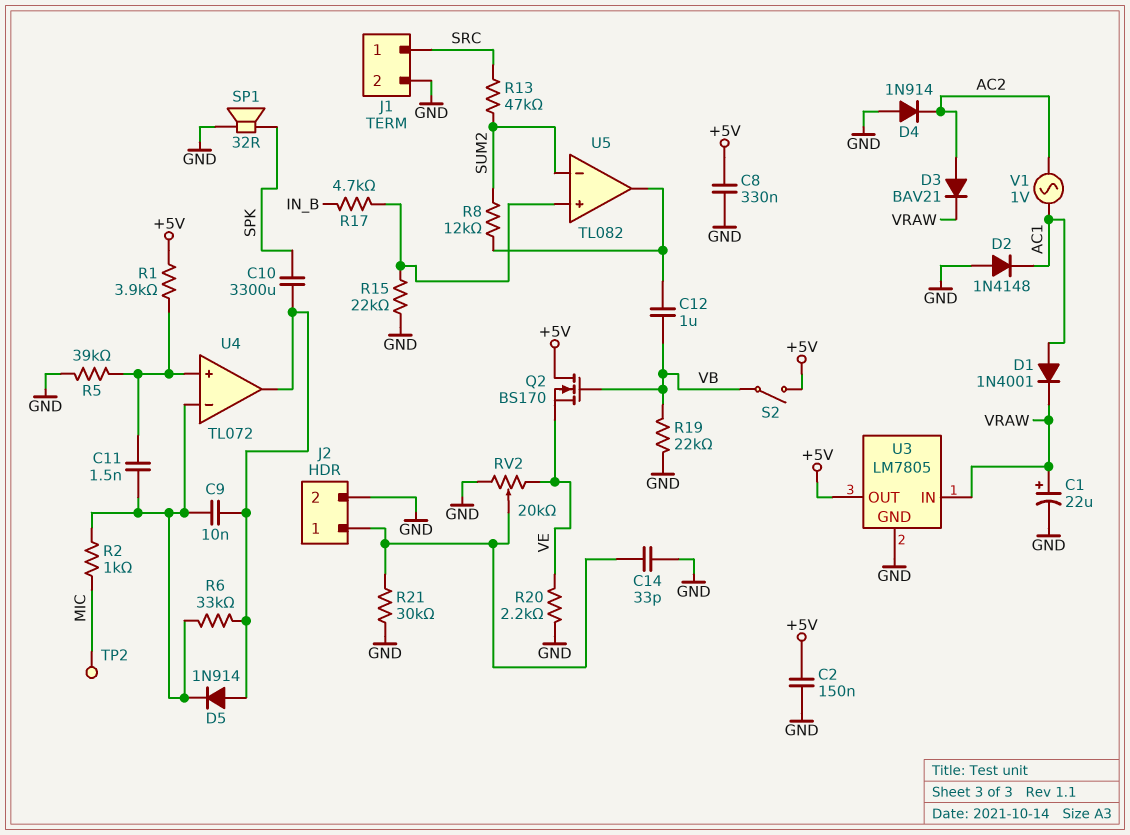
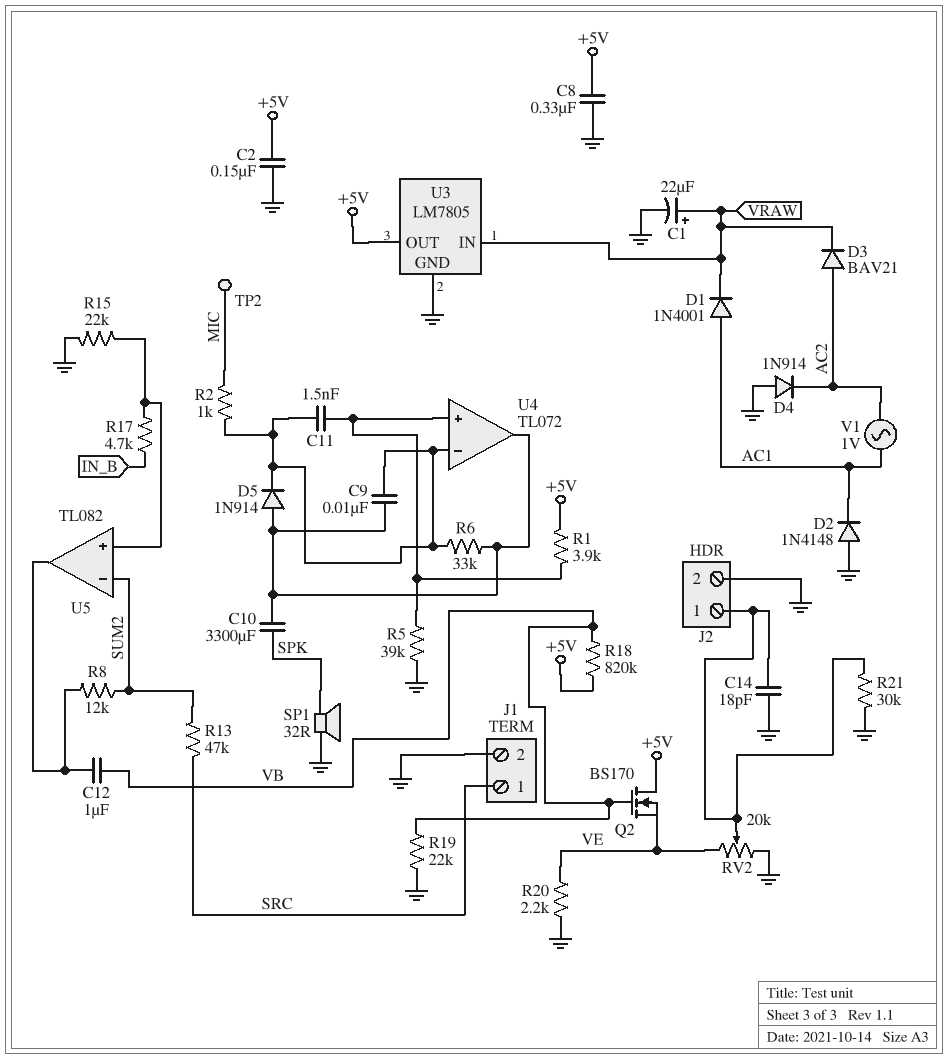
C14: 33pF (GND, J2/1) -> 18pF (GND, J2/1)
R18: none -> 820k (+5V, VB)
S2: switch (+5V, VB) -> none

